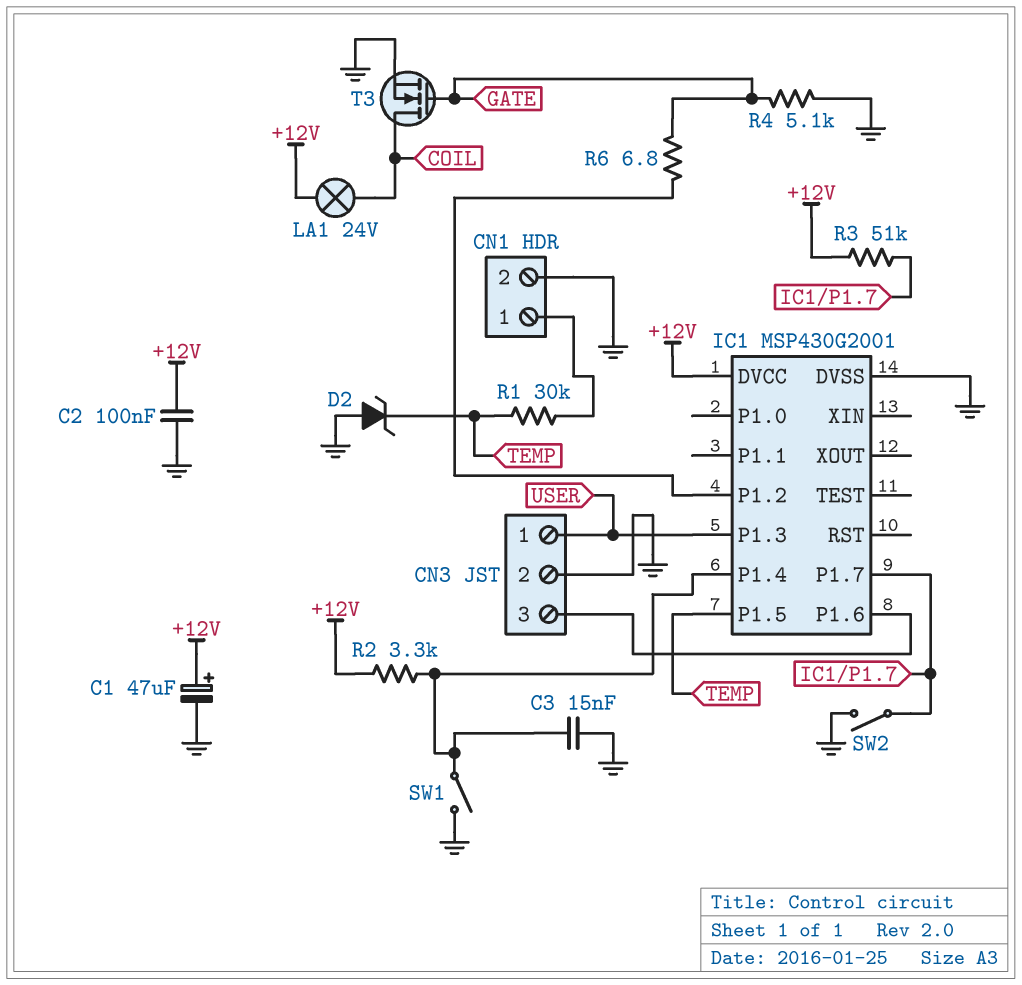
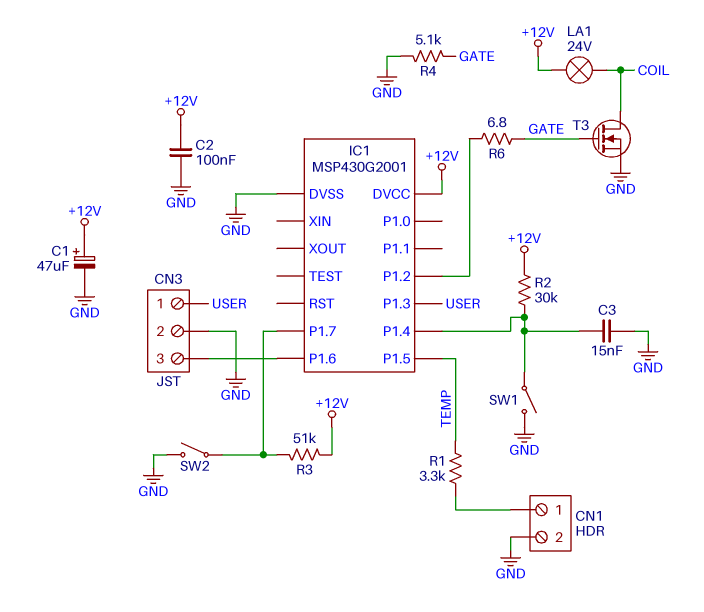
D2: zener (A GND, K TEMP) -> none
R1: 30k (CN1/1, TEMP) -> 3.3k (CN1/1, TEMP)
R2: 3.3k (+12V, IC1/P1.4) -> 30k (+12V, IC1/P1.4)

